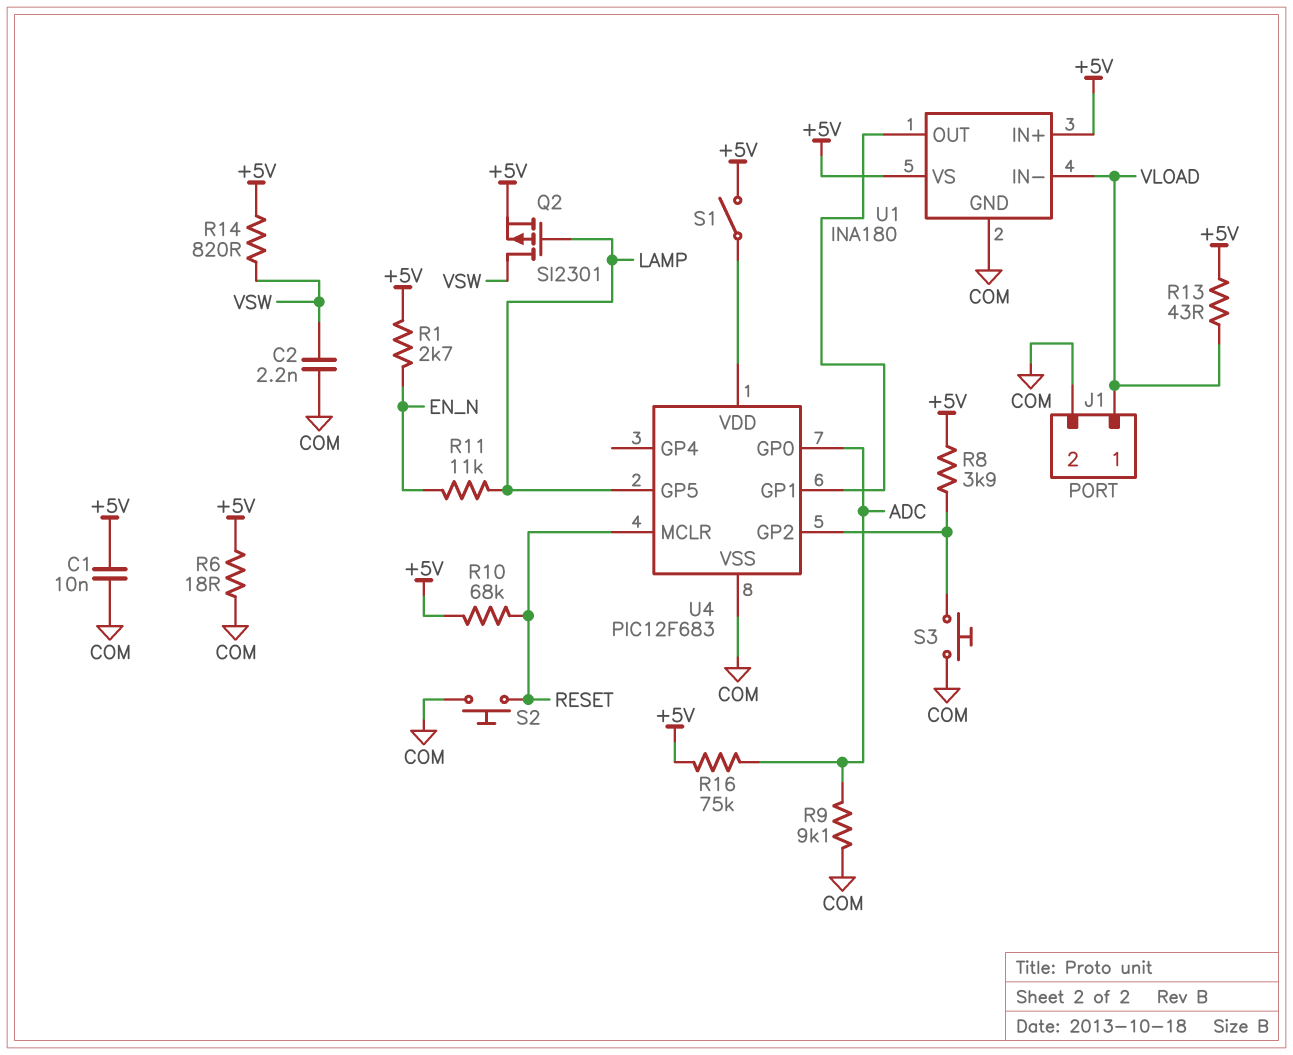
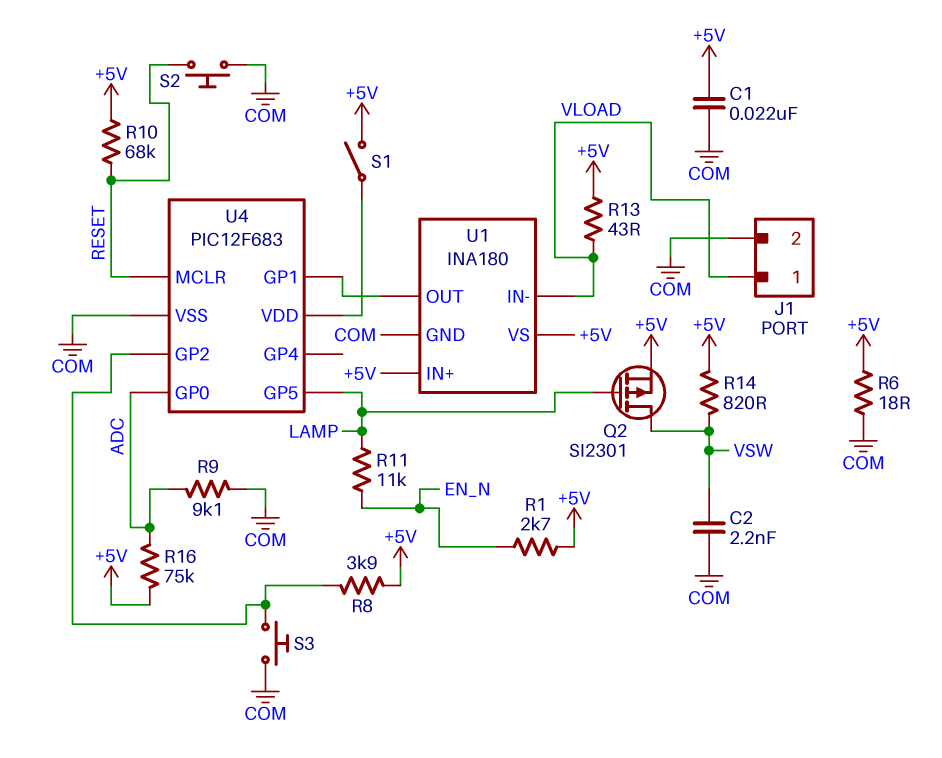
C1: 10nF (+5V, COM) -> 22nF (+5V, COM)

